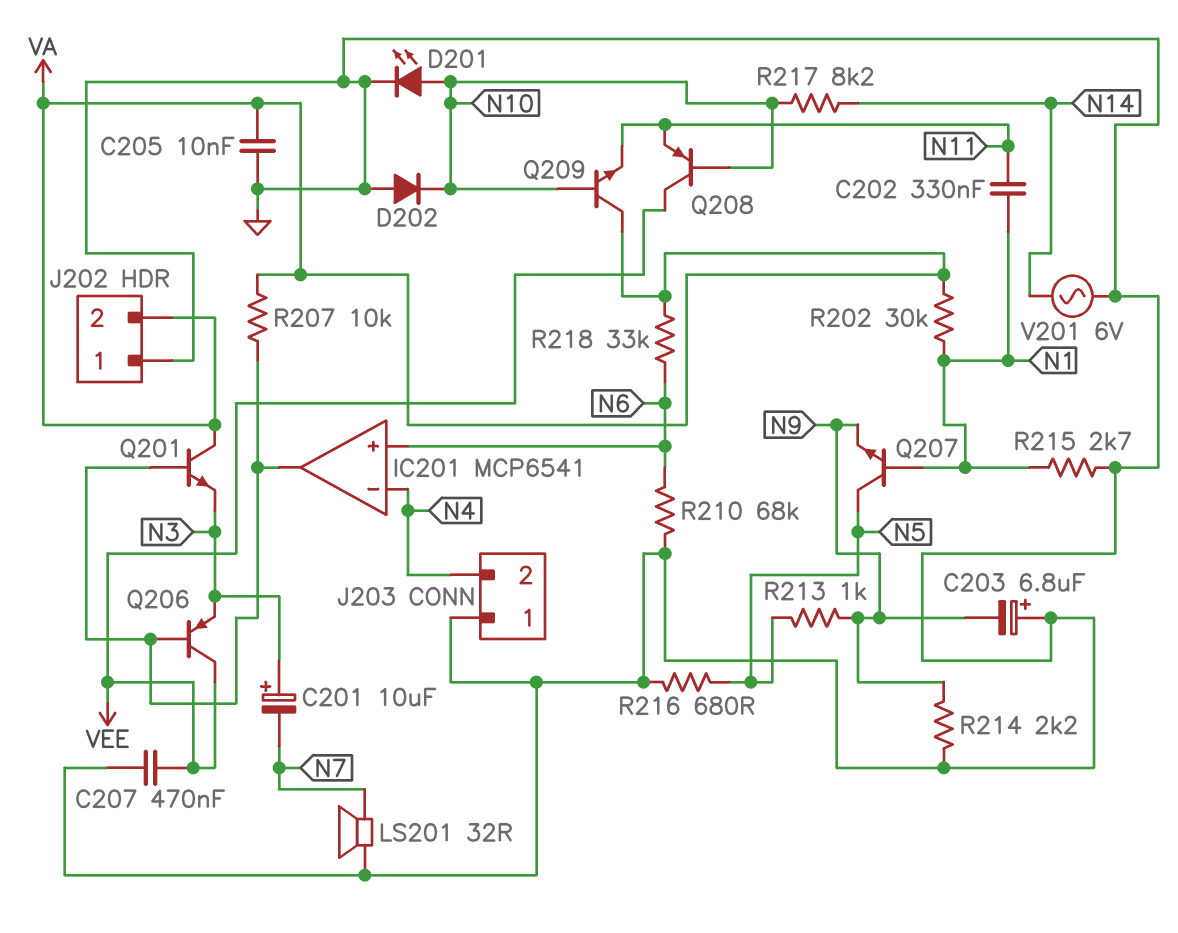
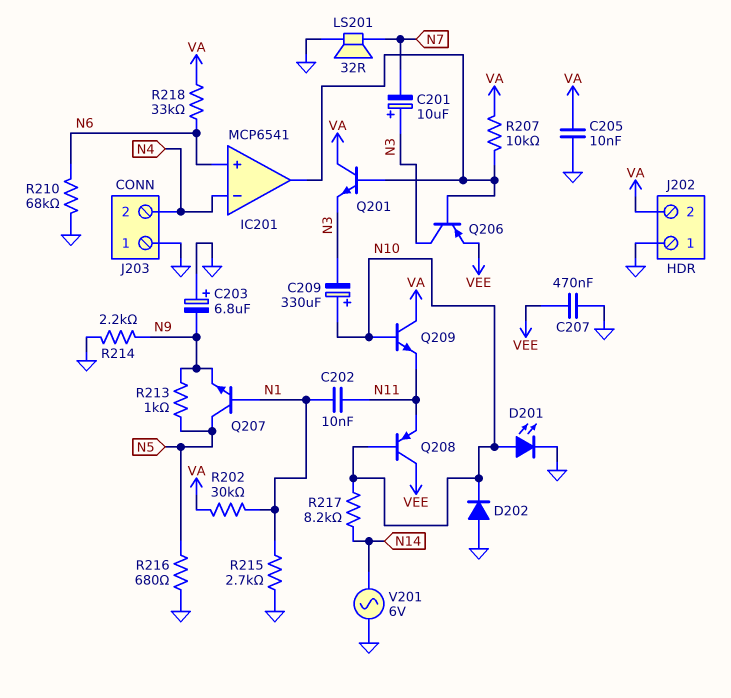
C202: 330nF (N1, N11) -> 10nF (N1, N11)
C209: none -> 330uF (plus N10, minus N3)
Q206: PNP (B IC201/out, C VEE, E N3) -> PNP (B IC201/out, C N3, E VEE)

